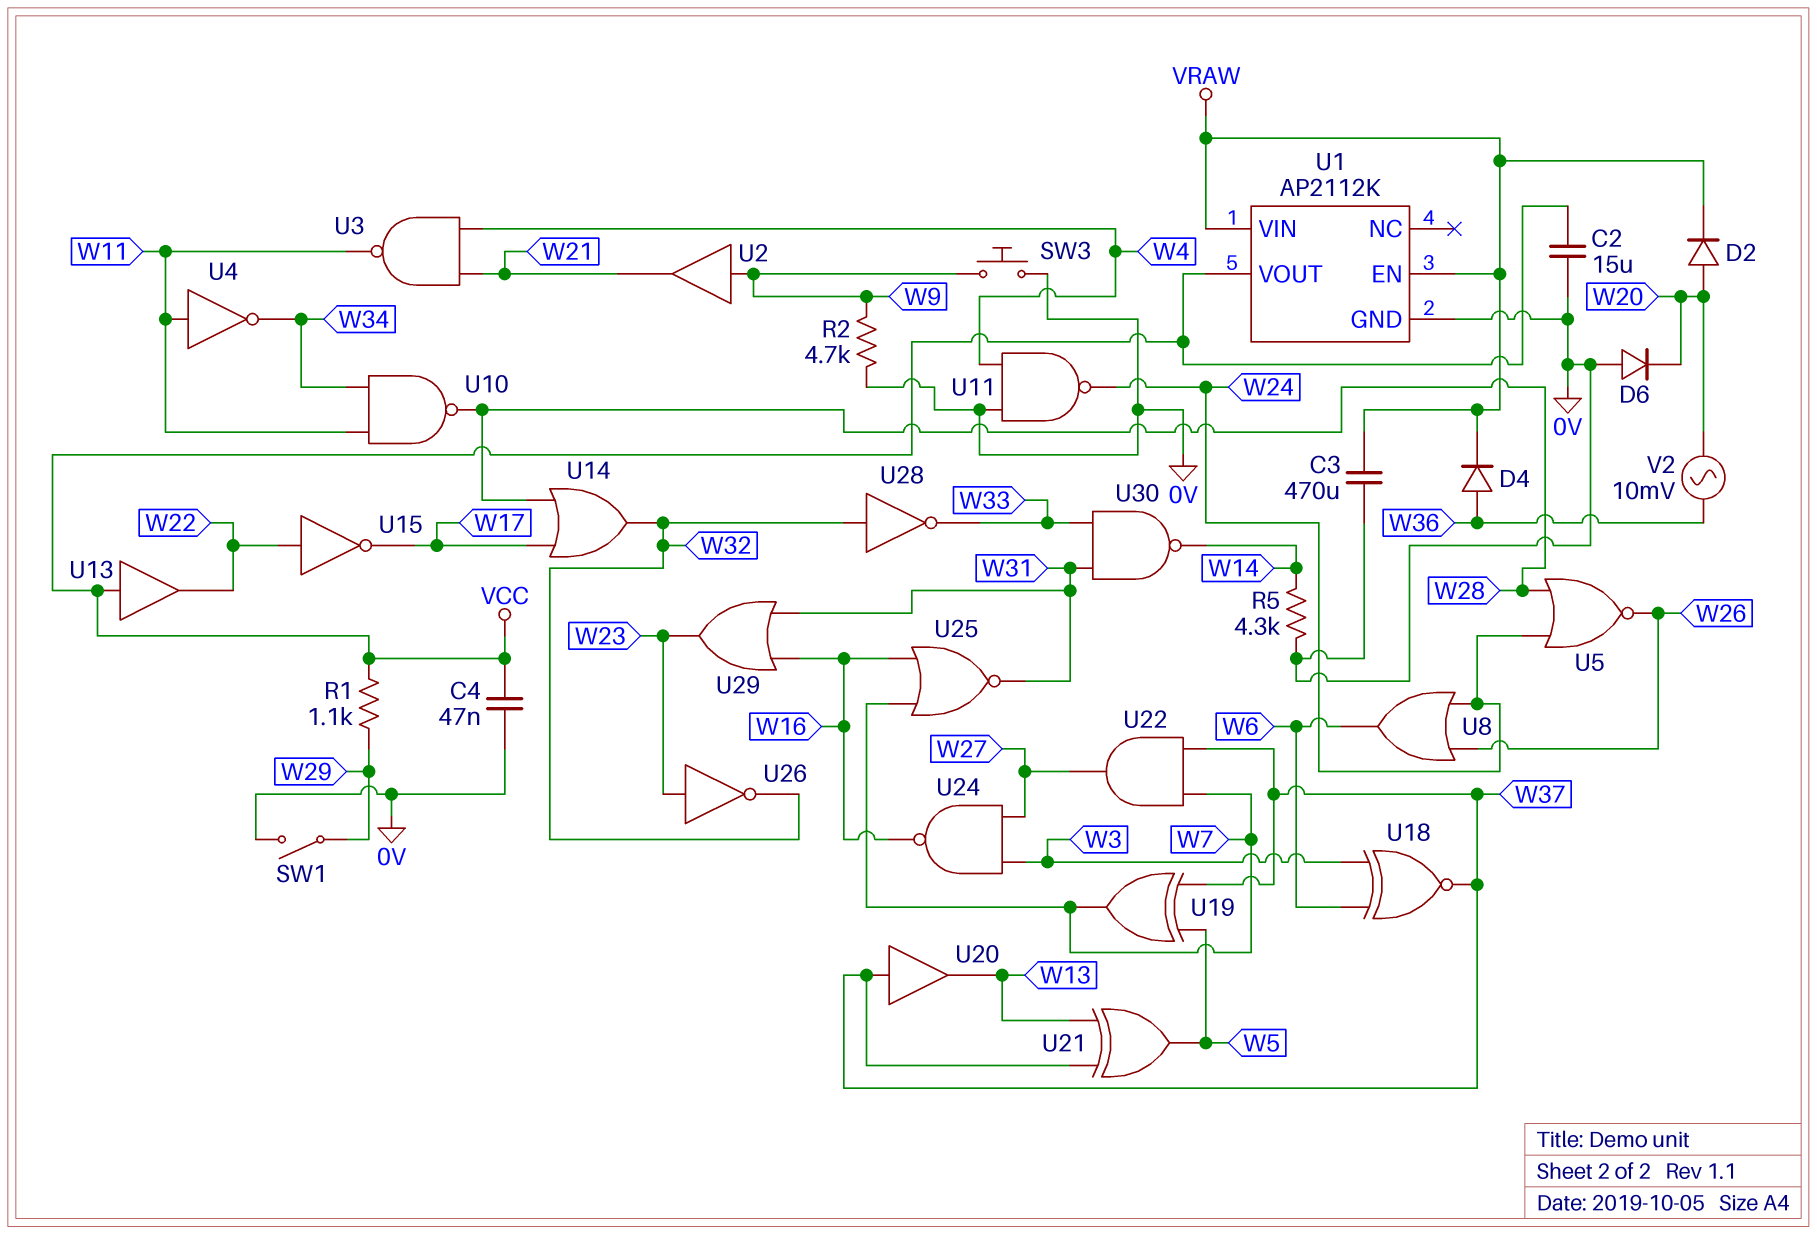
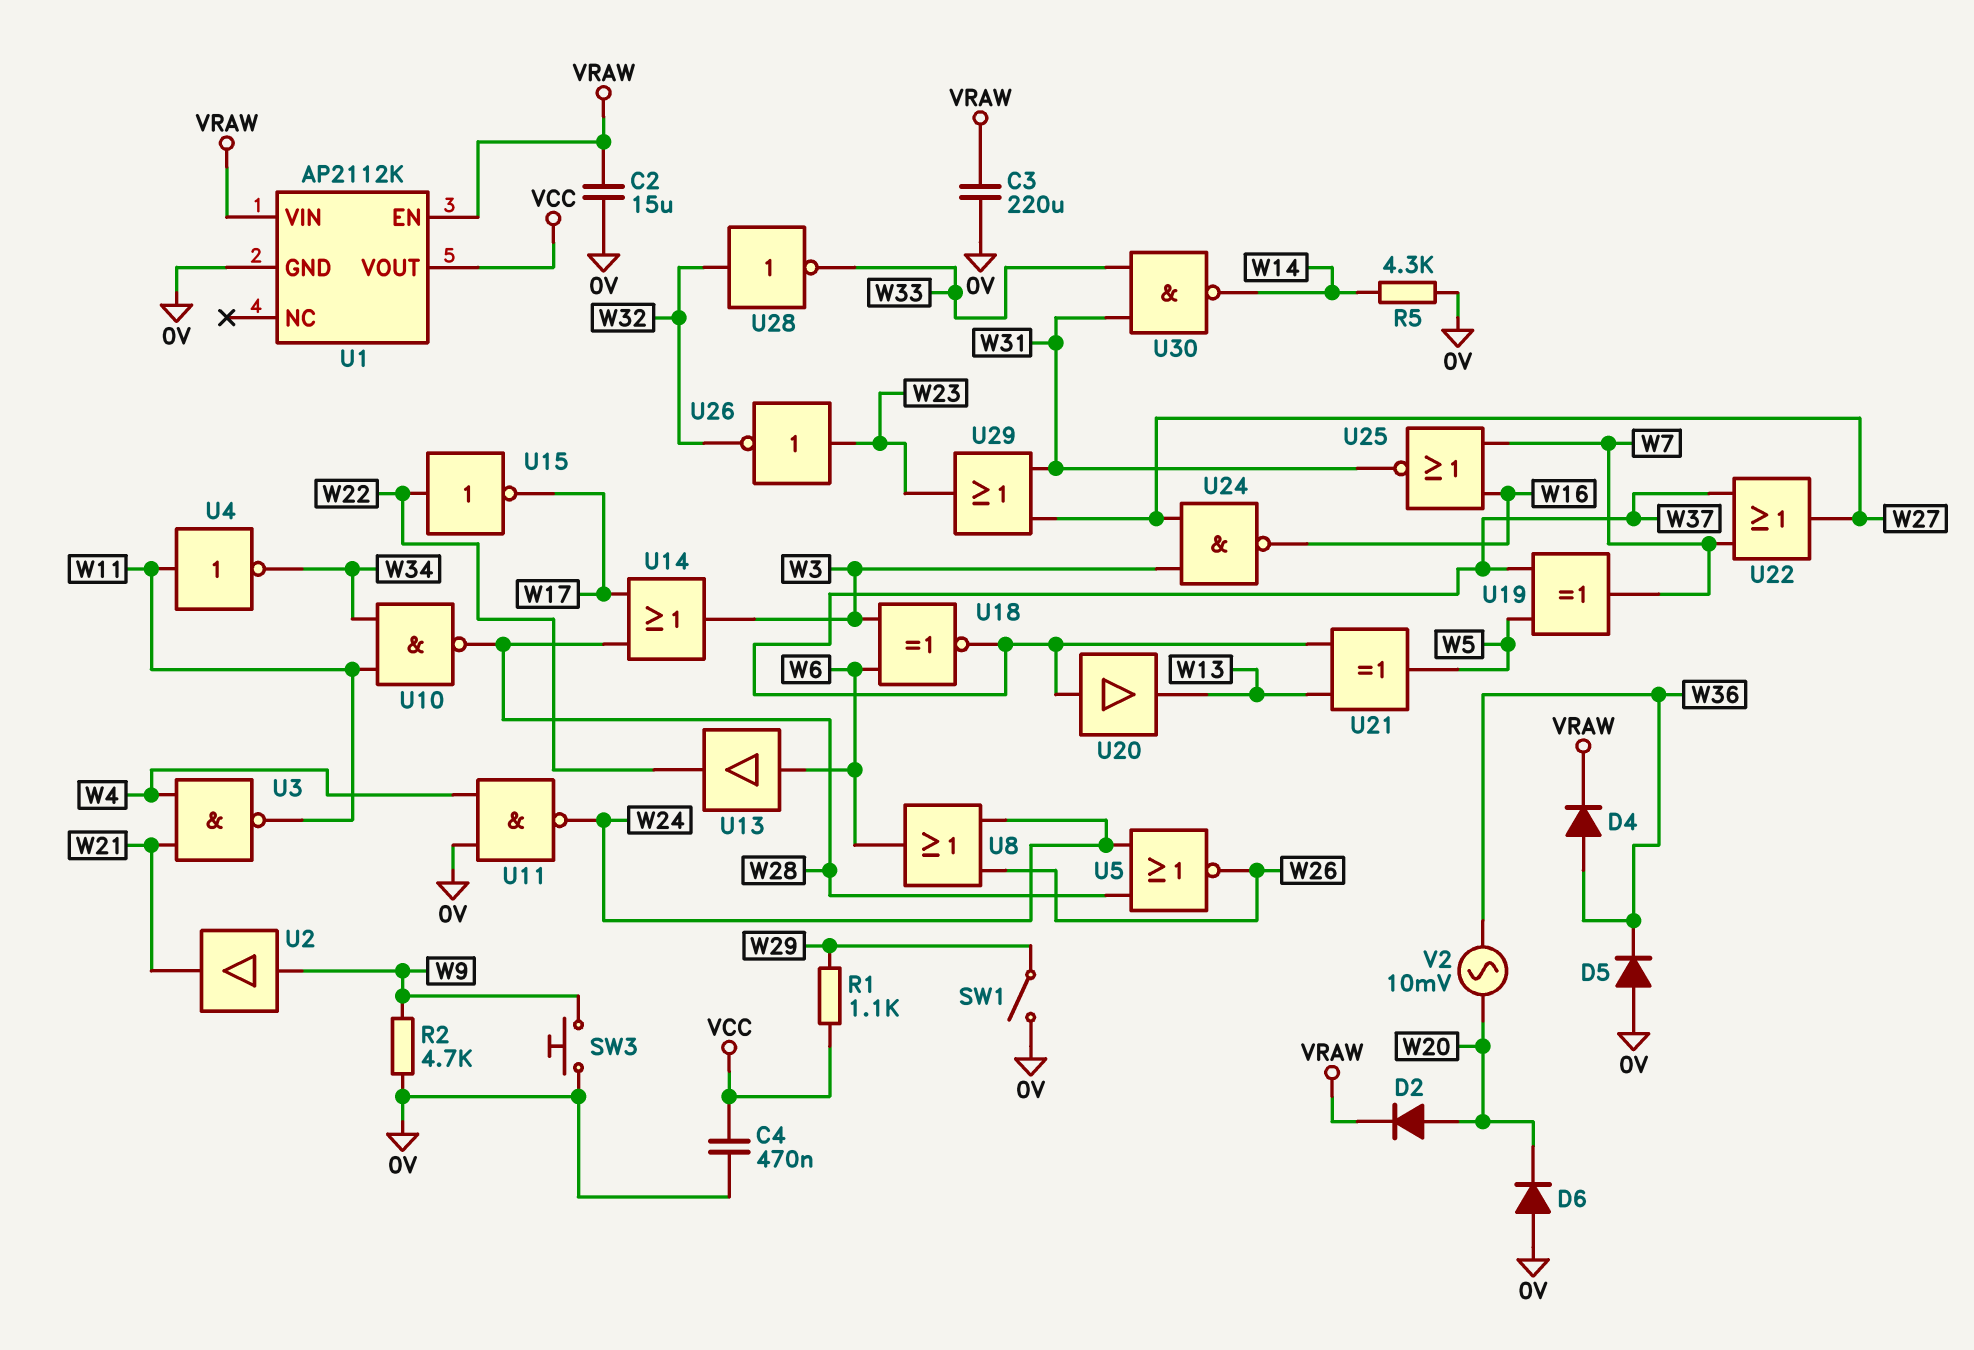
C2: 15uF (0V, VCC) -> 15uF (0V, VRAW)
C3: 470uF (0V, VRAW) -> 220uF (0V, VRAW)
C4: 47nF (0V, VCC) -> 470nF (0V, VCC)
D5: none -> diode (A 0V, K W36)
U13: buffer (in VCC, out W22) -> buffer (in W6, out W22)
U14: OR (in W17, in W28, out W32) -> OR (in W17, in W28, out W3)
U22: AND (in W7, in W37, out W27) -> OR (in W7, in W37, out W27)
U29: OR (in W16, in W31, out W23) -> OR (in W27, in W31, out W23)

